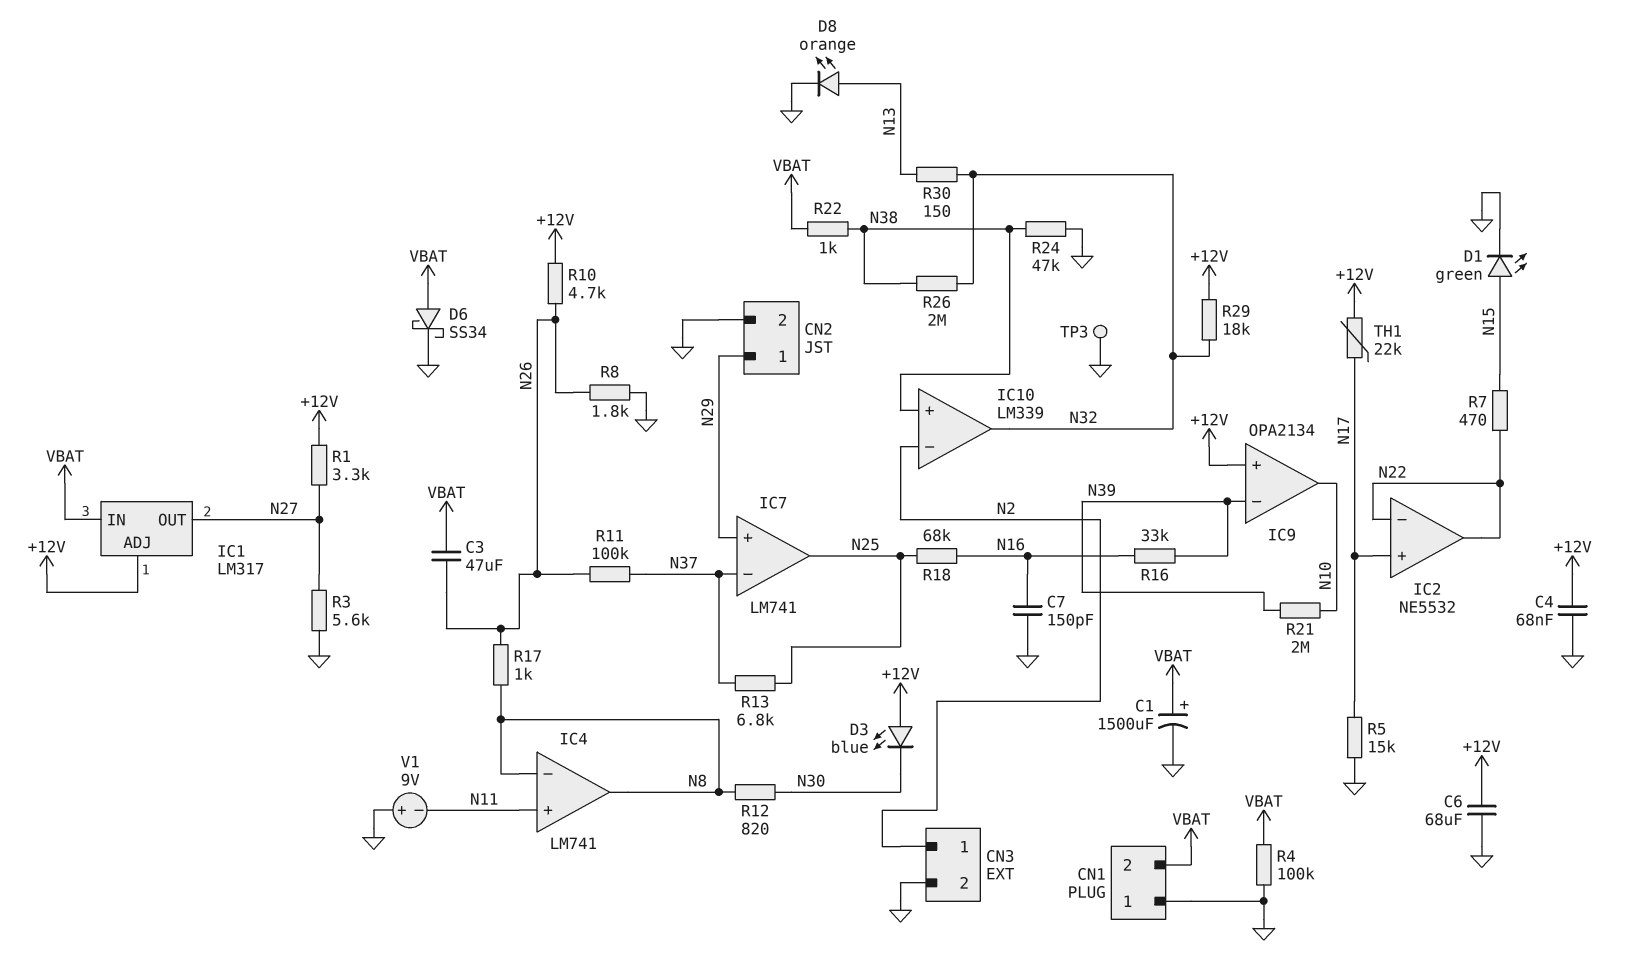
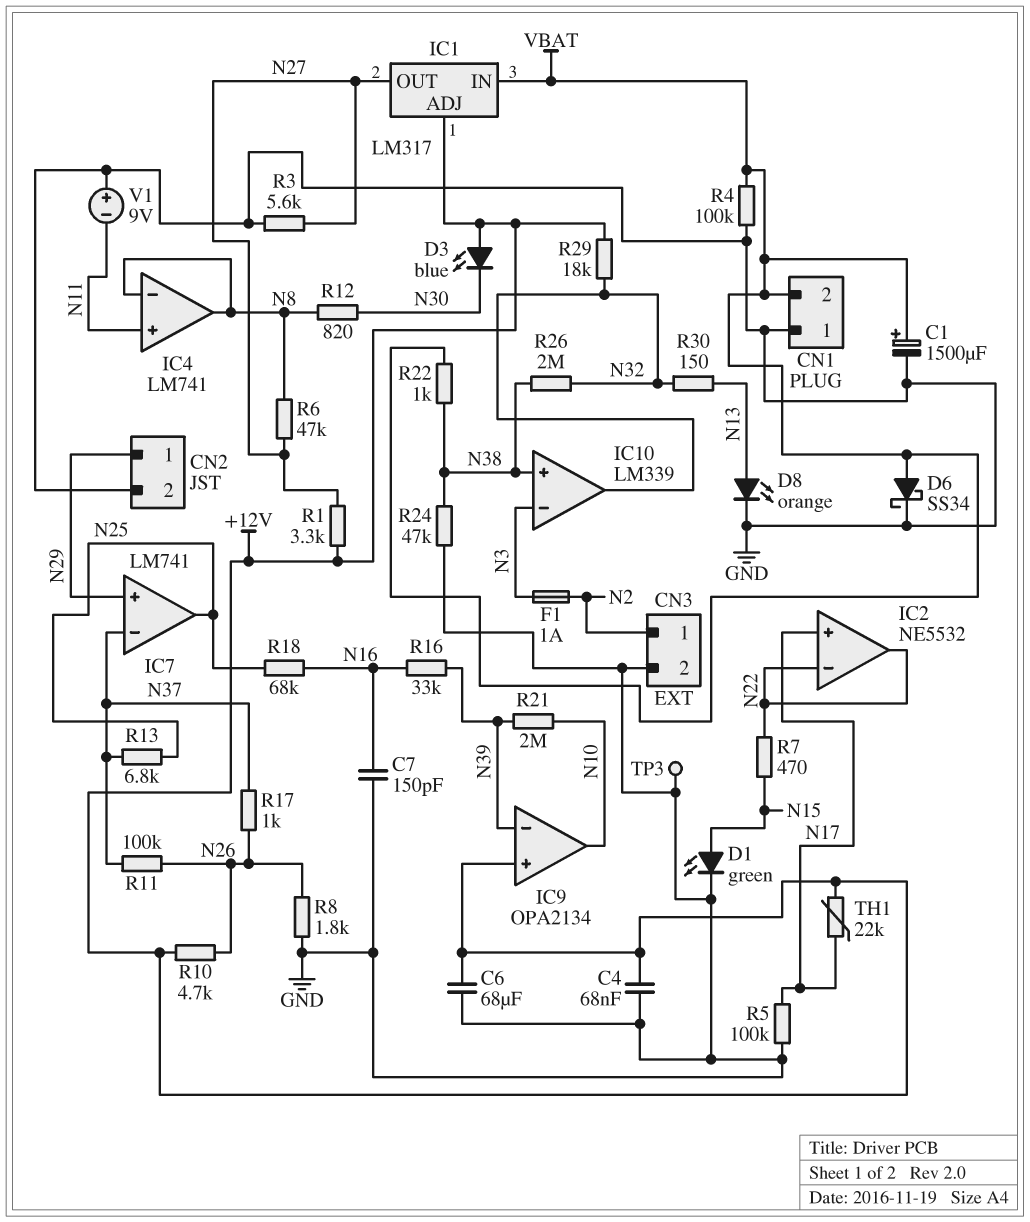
C3: 47uF (N26, VBAT) -> none
F1: none -> 1A (N2, N3)
IC10 pin in-: N2 -> N3
R5: 15k (GND, N17) -> 100k (GND, N17)
R6: none -> 47k (N8, N27)
R17: 1k (N8, N26) -> 1k (N26, N37)

